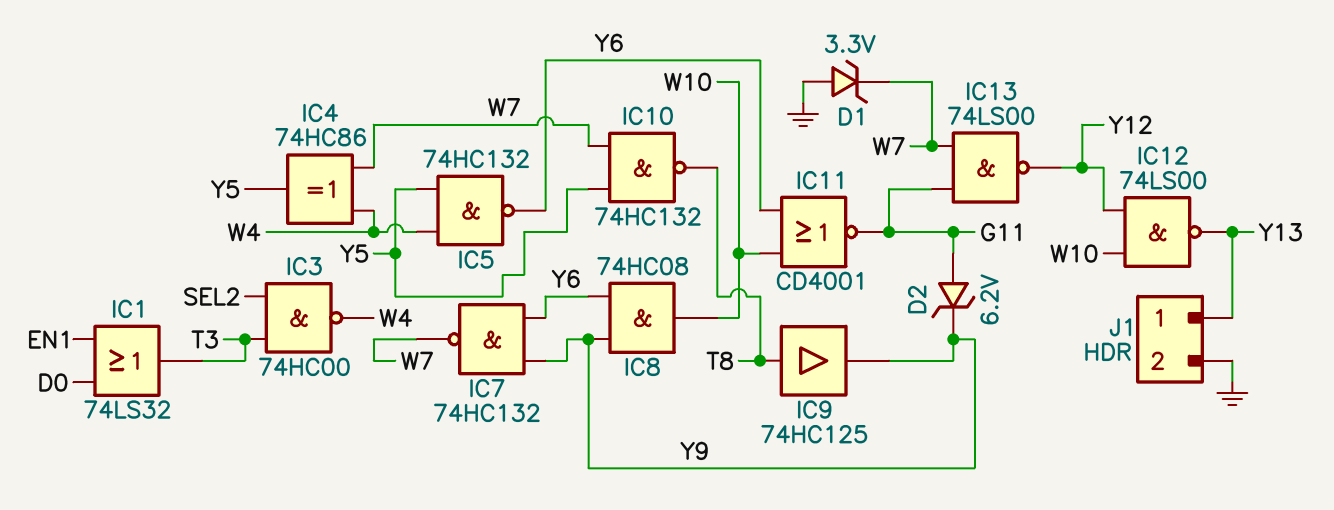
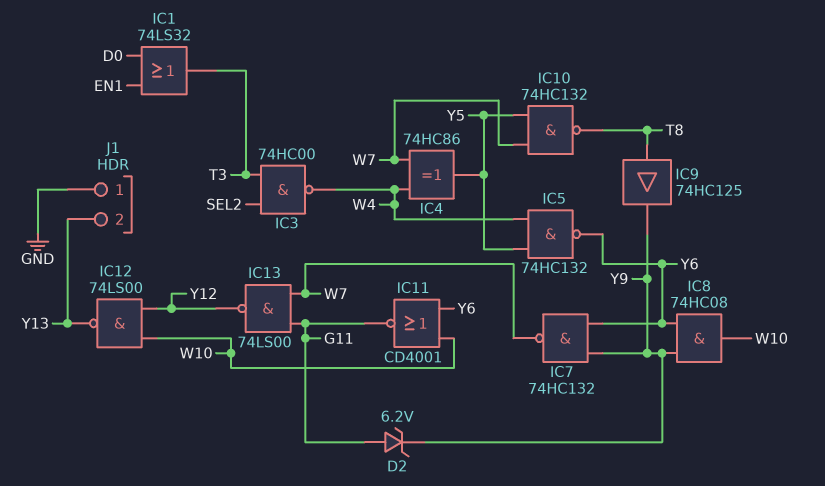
D1: zener 3.3V (A GND, K W7) -> none
J1 pin 1: Y13 -> GND
J1 pin 2: GND -> Y13

